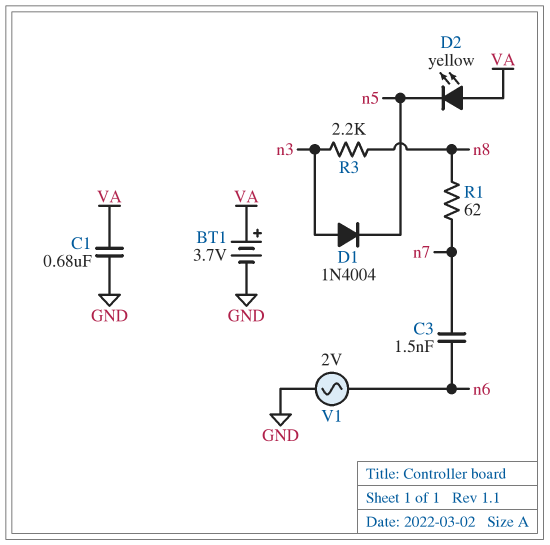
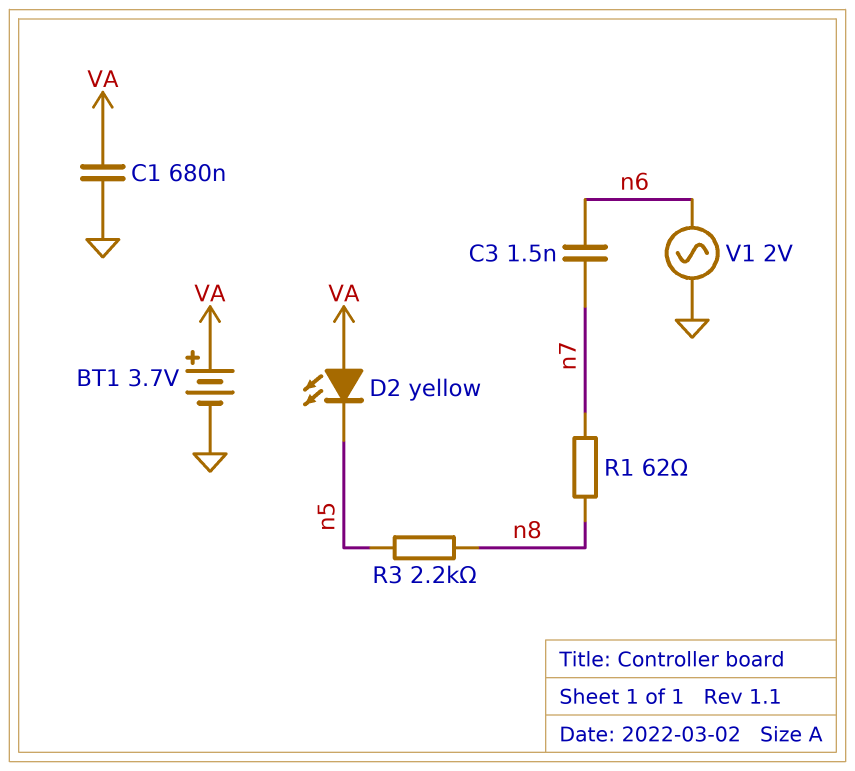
D1: diode 1N4004 (A n3, K n5) -> none
R3: 2.2k (n3, n8) -> 2.2k (n5, n8)

